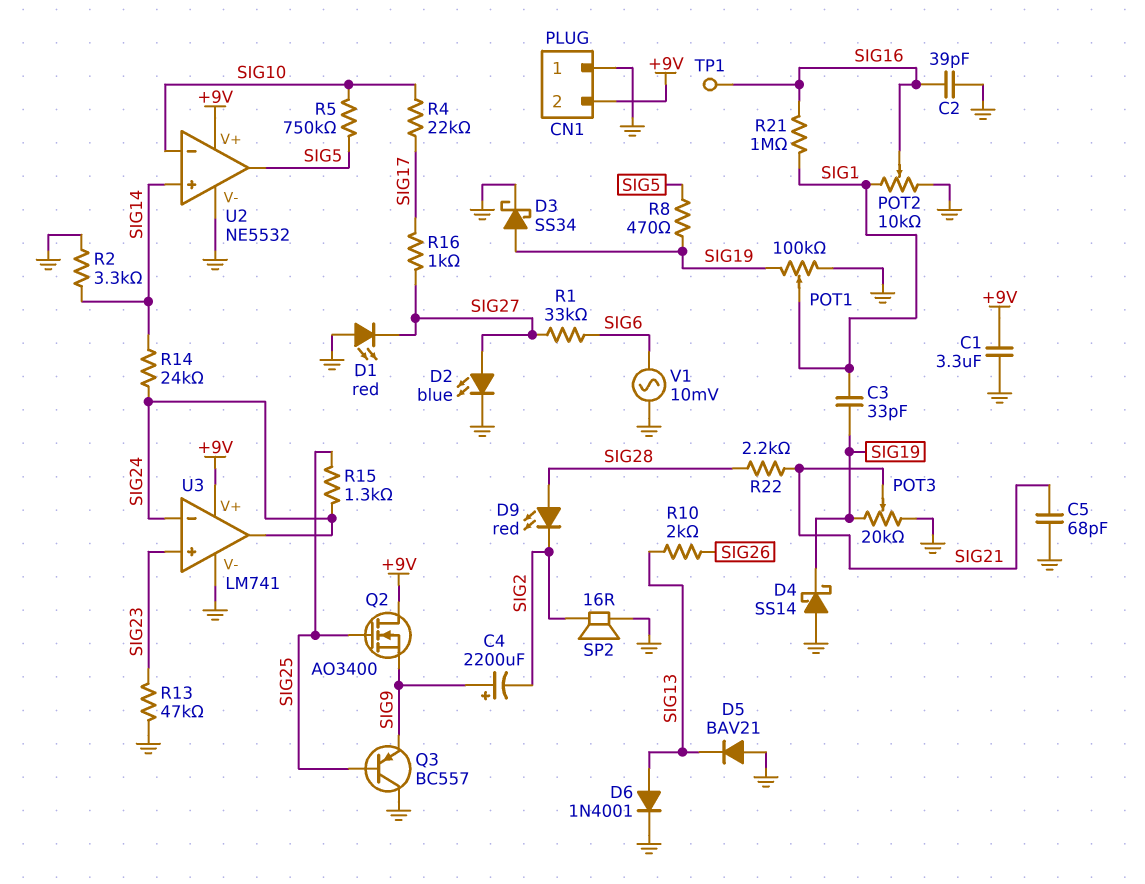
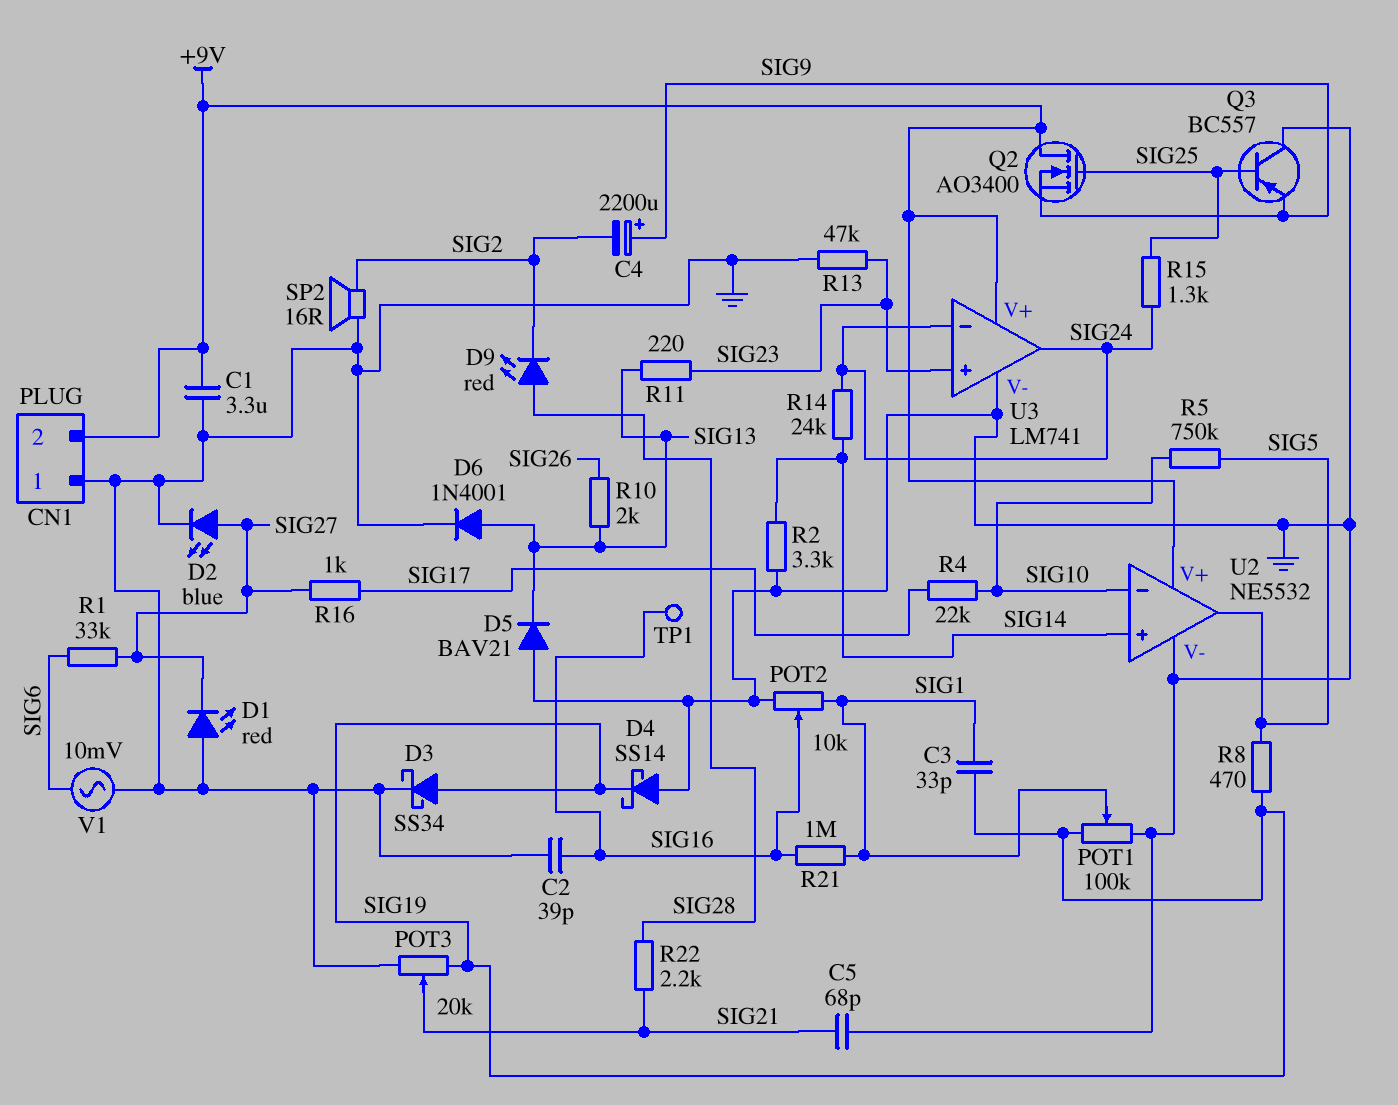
R11: none -> 220 (SIG13, SIG23)

